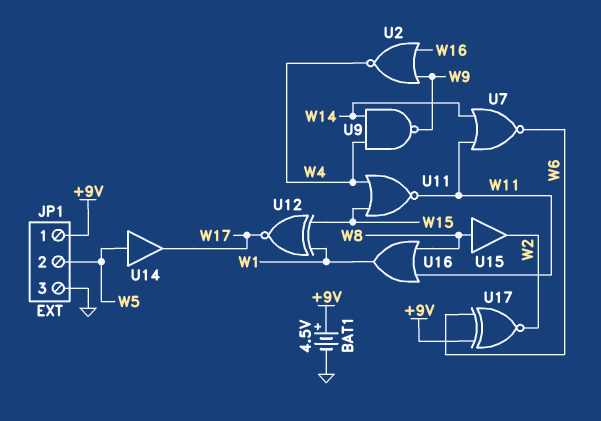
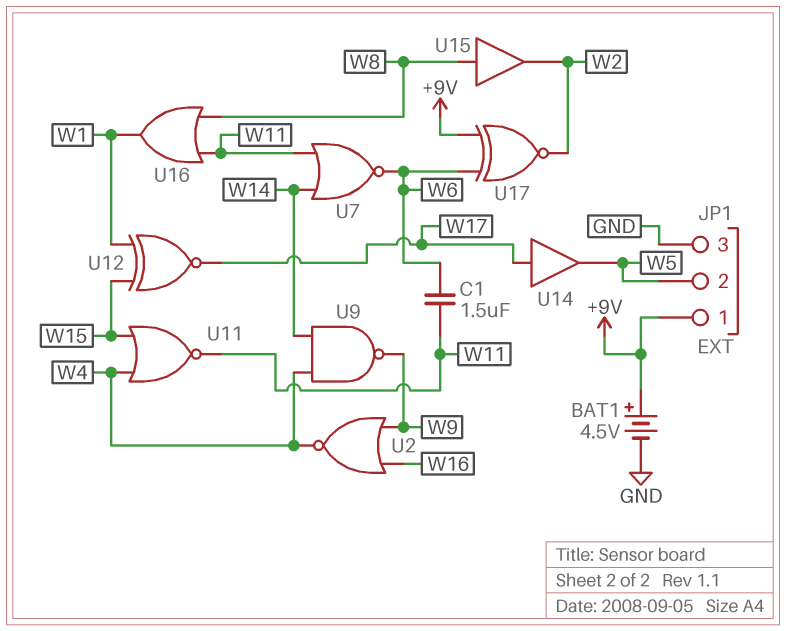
C1: none -> 1.5uF (W6, W11)
U14: buffer (in W5, out W17) -> buffer (in W17, out W5)

